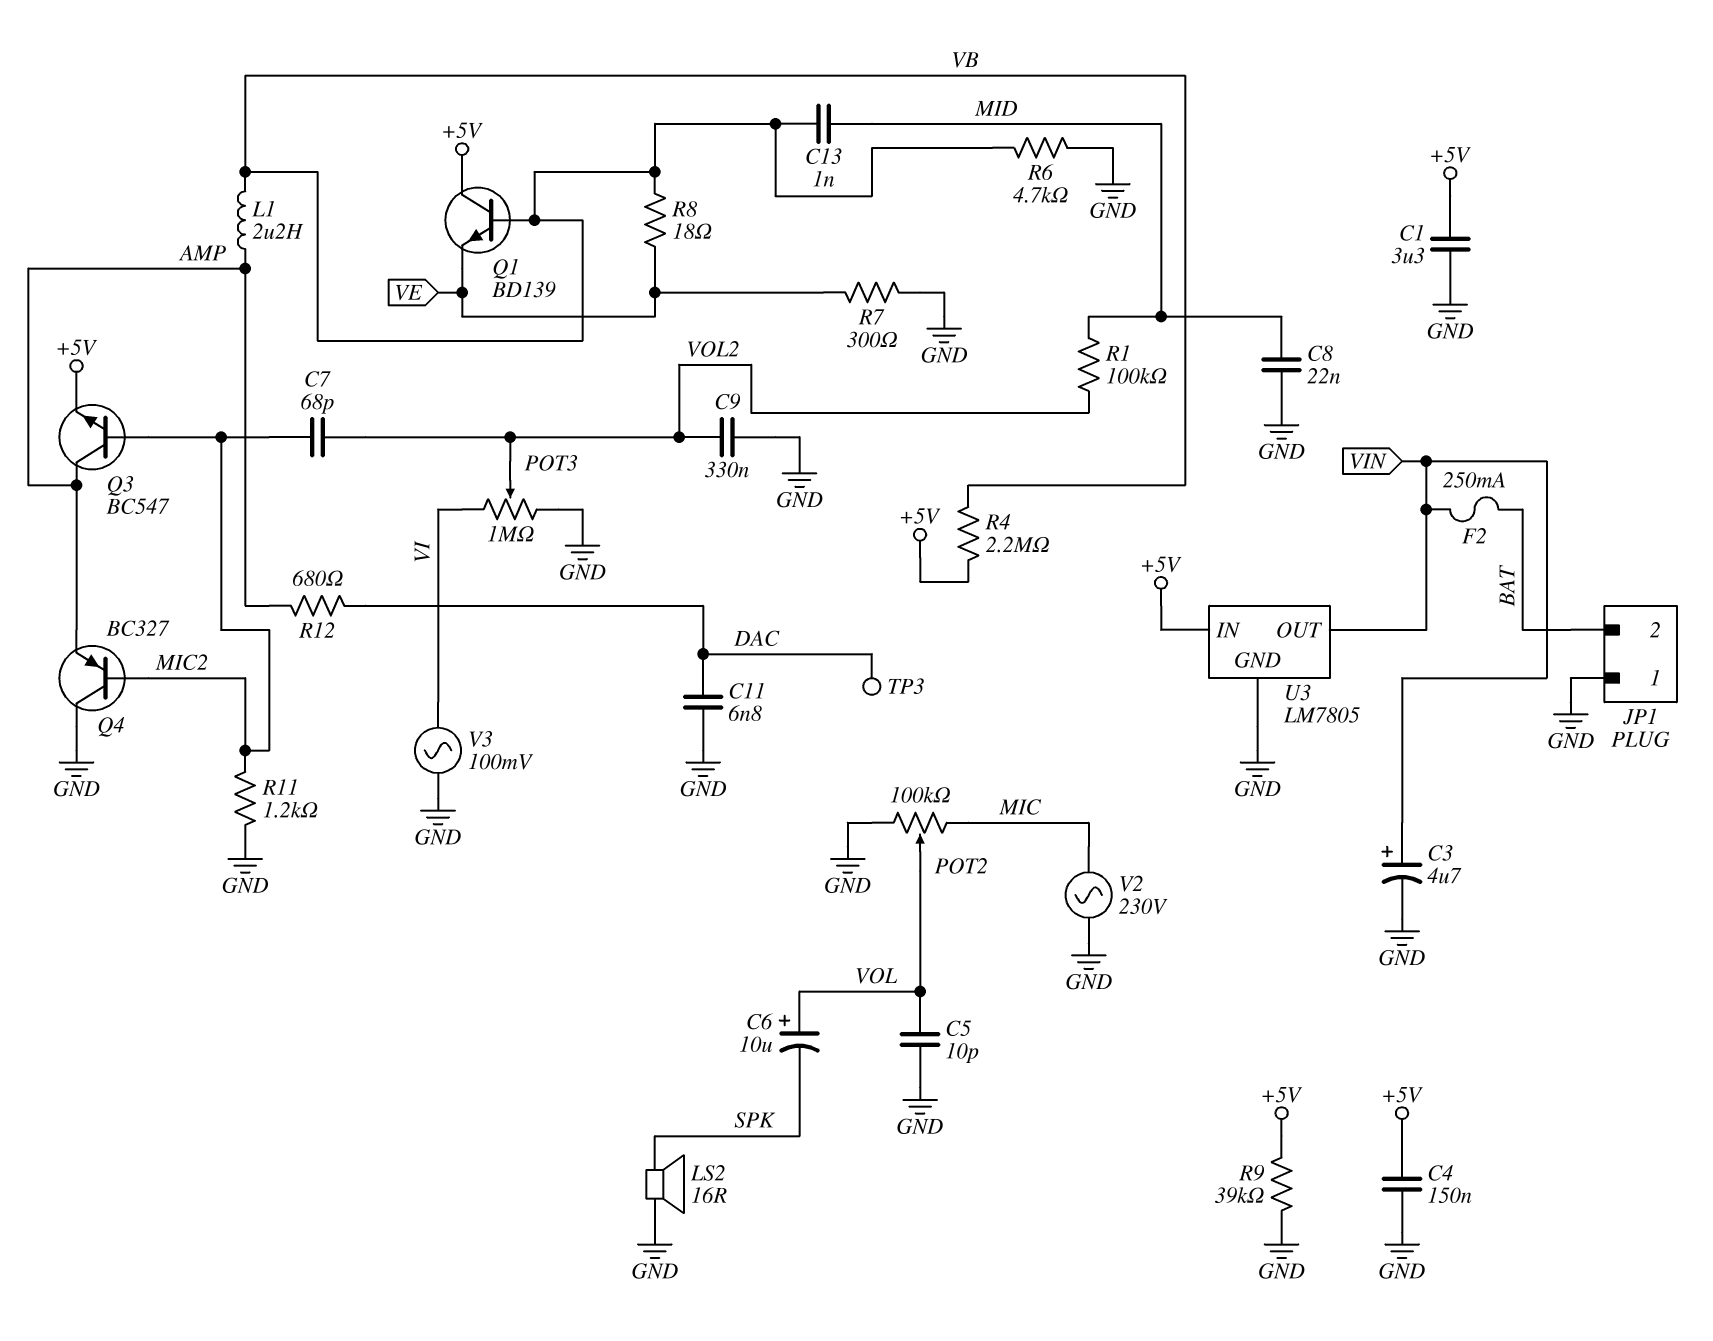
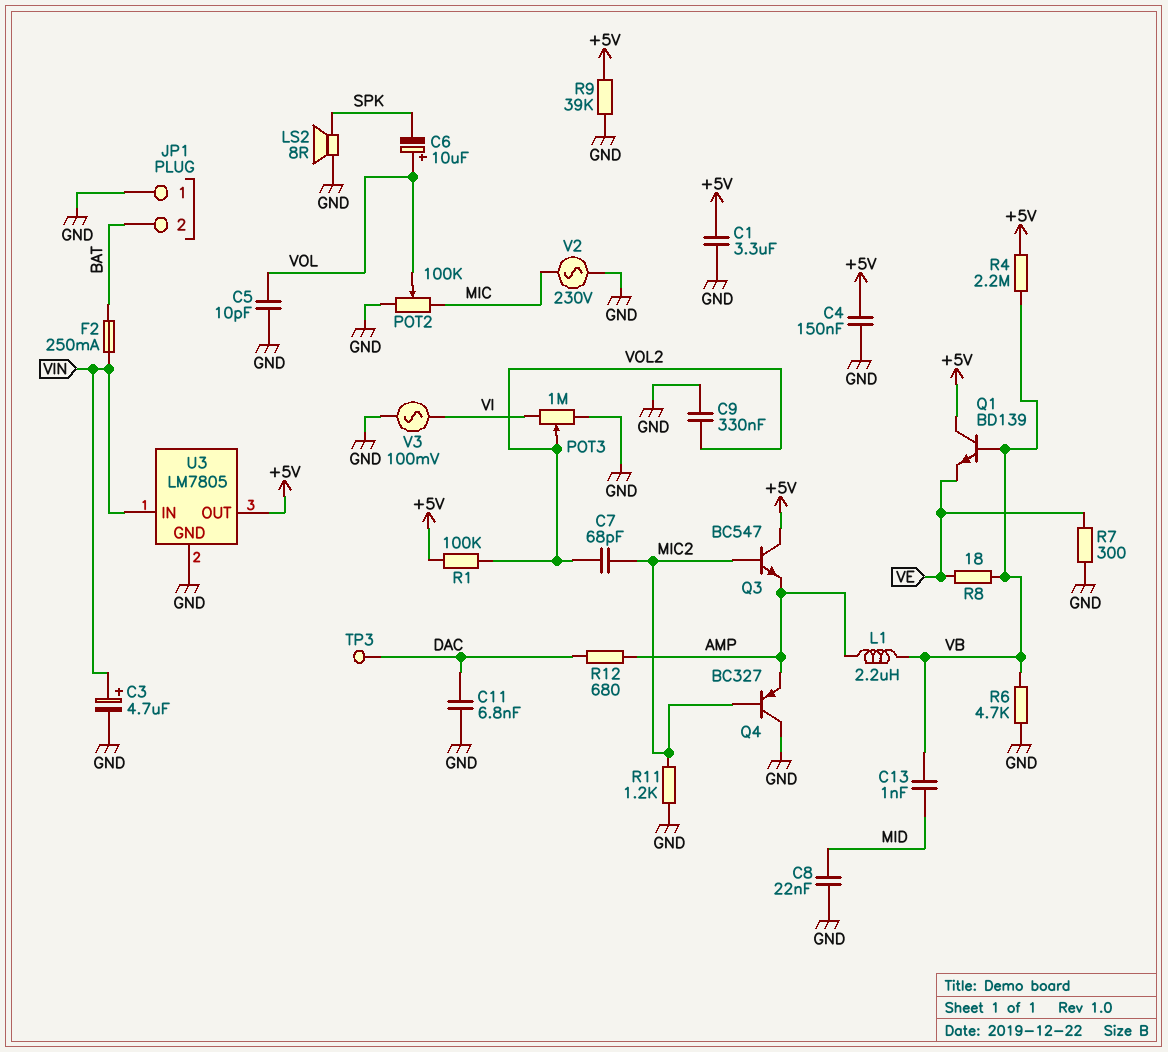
LS2: speaker 16R (GND, SPK) -> speaker 8R (GND, SPK)
Q3: NPN BC547 (B MIC2, C AMP, E +5V) -> NPN BC547 (B MIC2, C +5V, E AMP)
R1: 100k (MID, VOL2) -> 100k (+5V, VOL2)
U3 pin IN: +5V -> VIN
U3 pin OUT: VIN -> +5V

